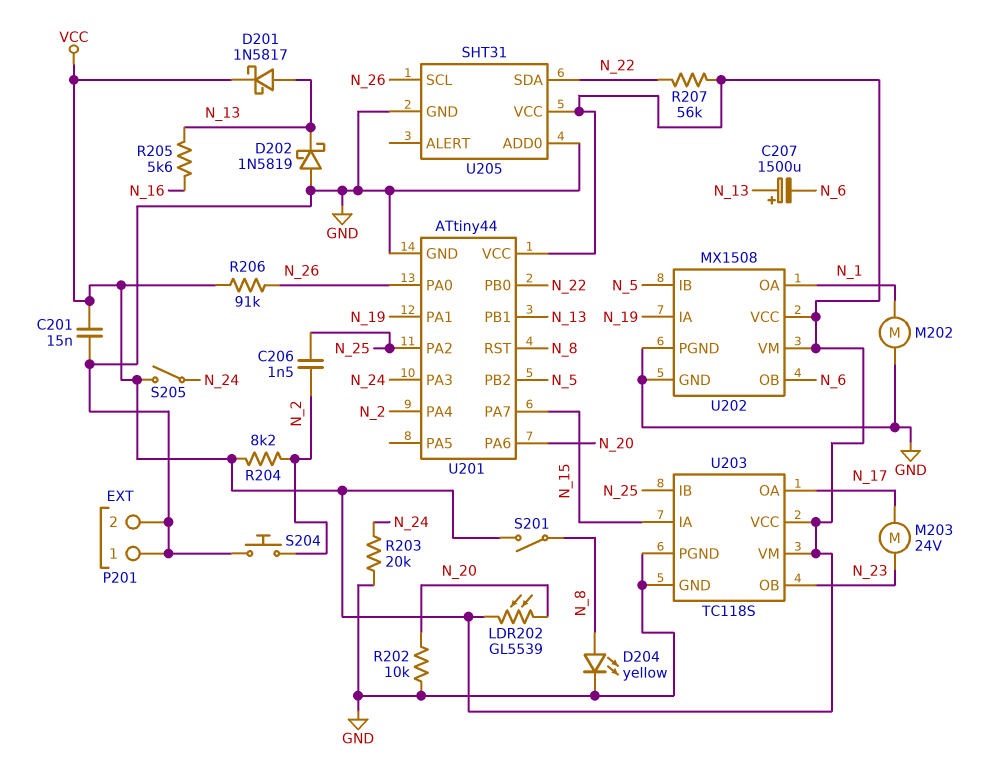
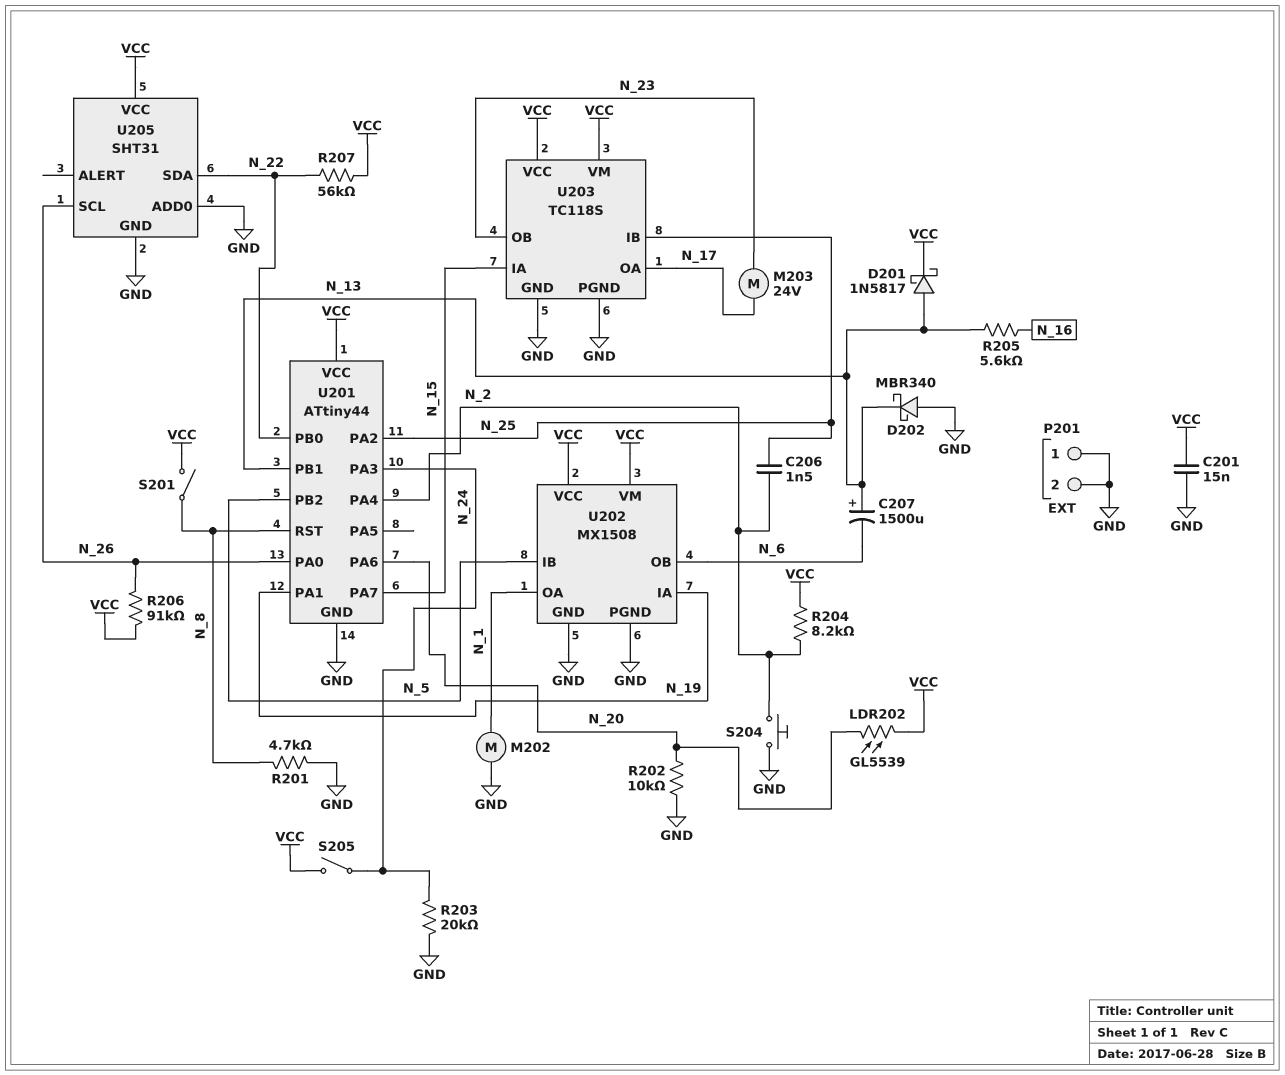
D202: schottky 1N5819 (A GND, K N_13) -> schottky MBR340 (A GND, K N_13)
D204: LED yellow (A N_8, K GND) -> none
R201: none -> 4.7k (GND, N_8)

